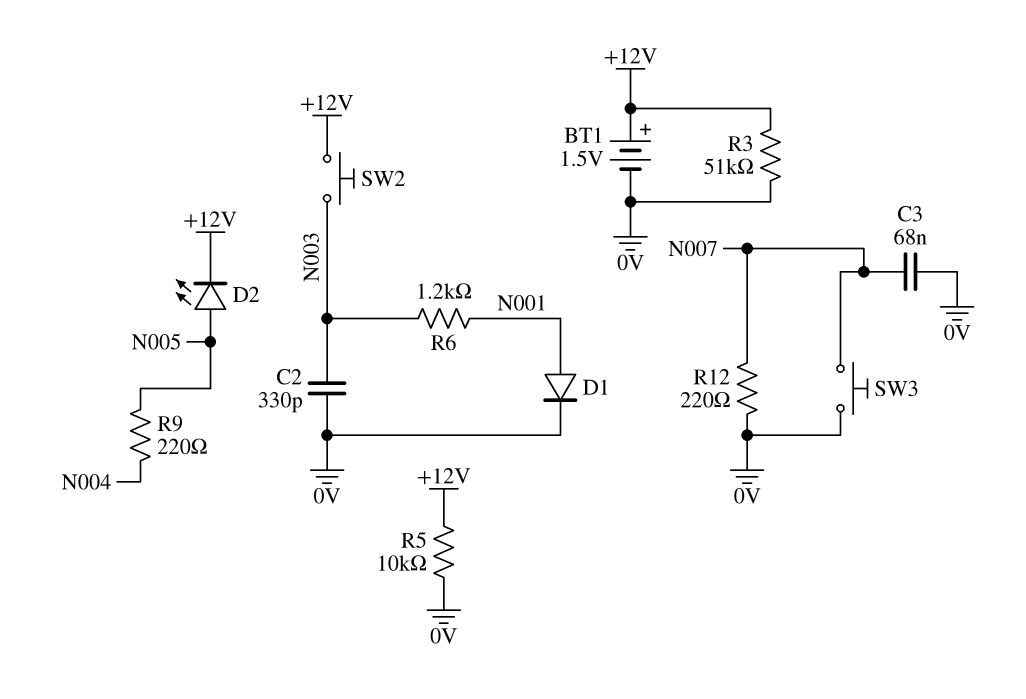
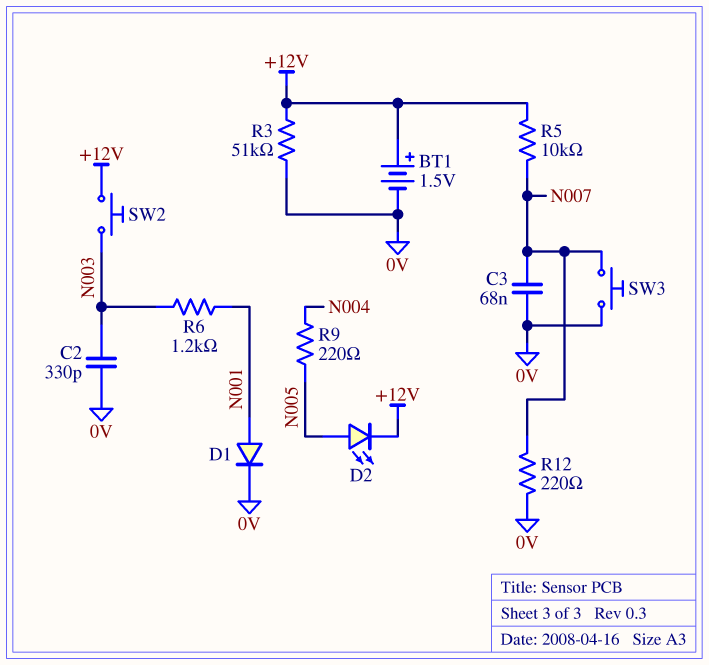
R5: 10k (+12V, 0V) -> 10k (+12V, N007)

